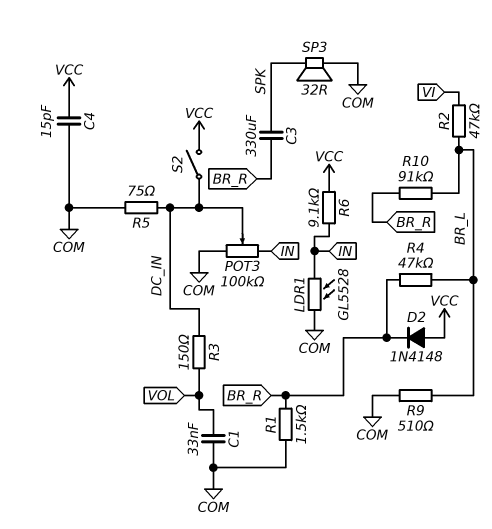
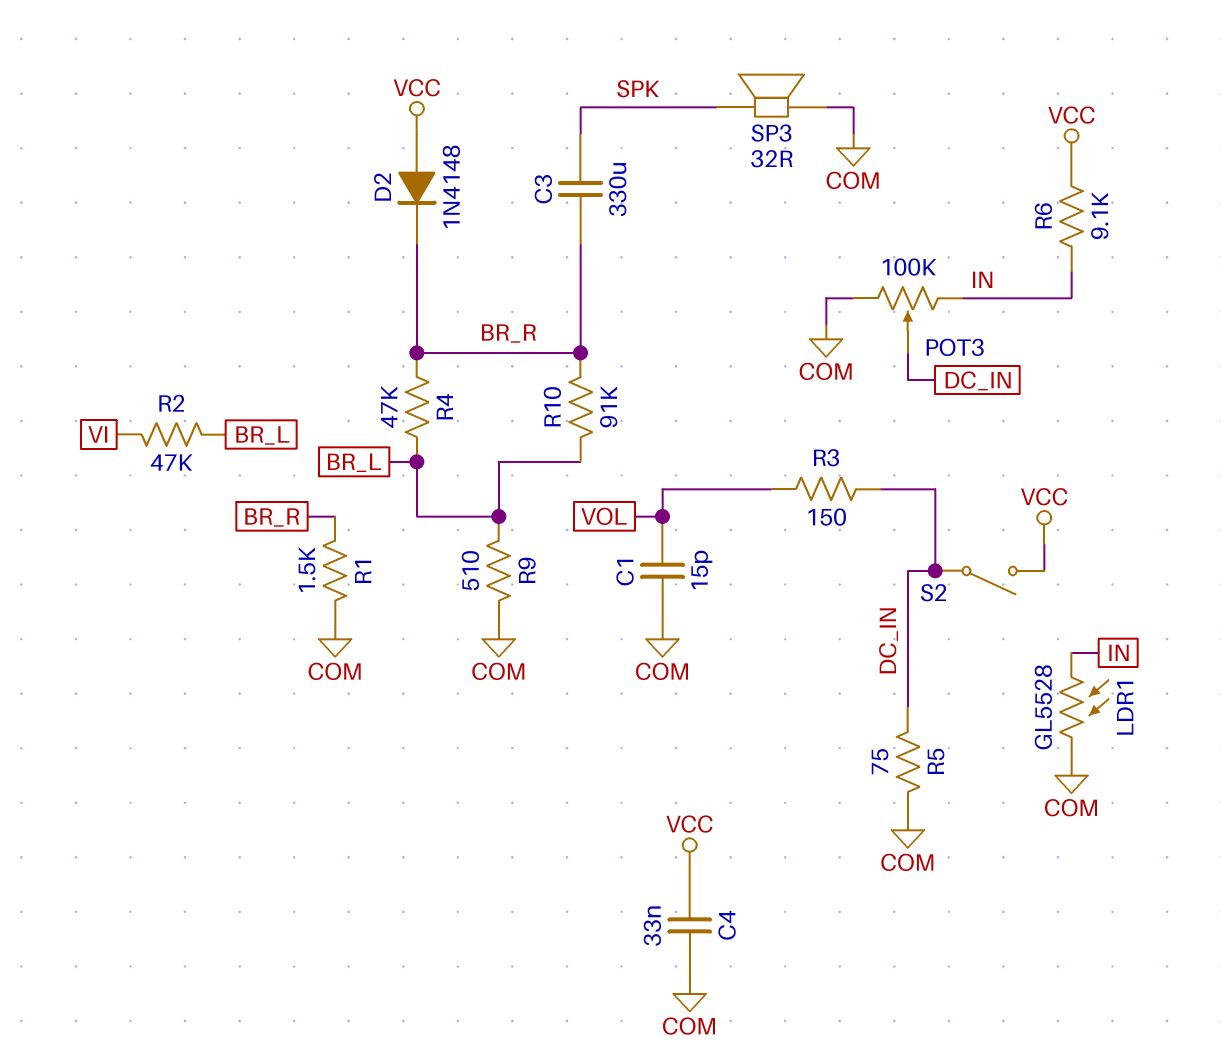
C1: 33nF (COM, VOL) -> 15pF (COM, VOL)
C4: 15pF (COM, VCC) -> 33nF (COM, VCC)

